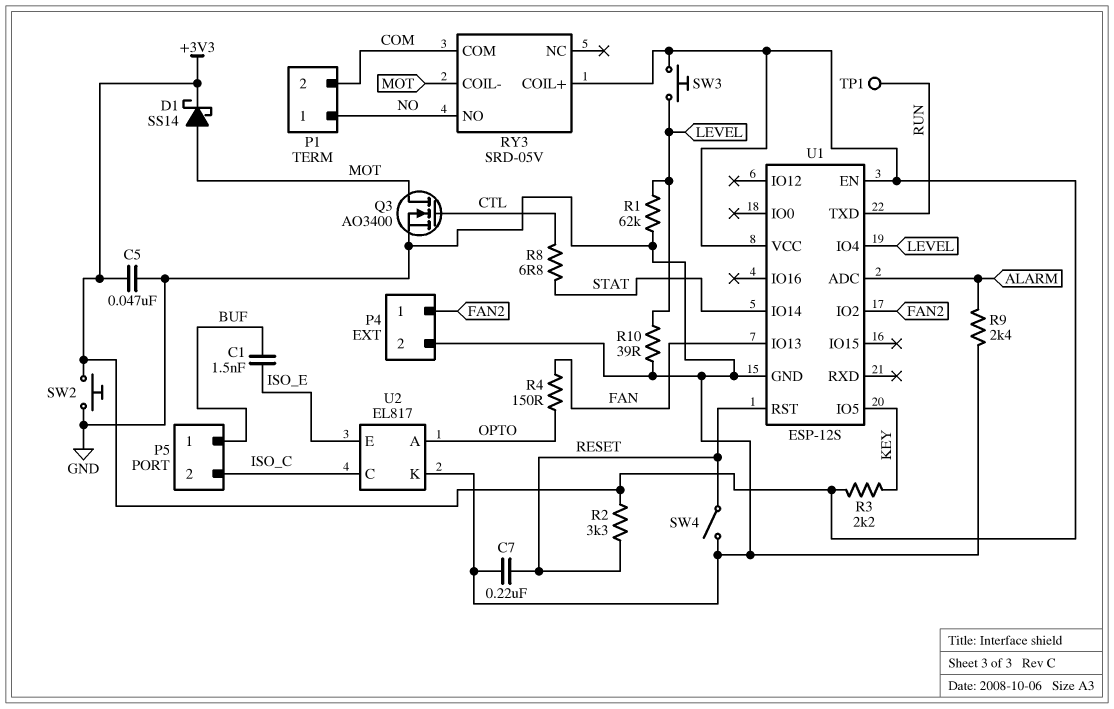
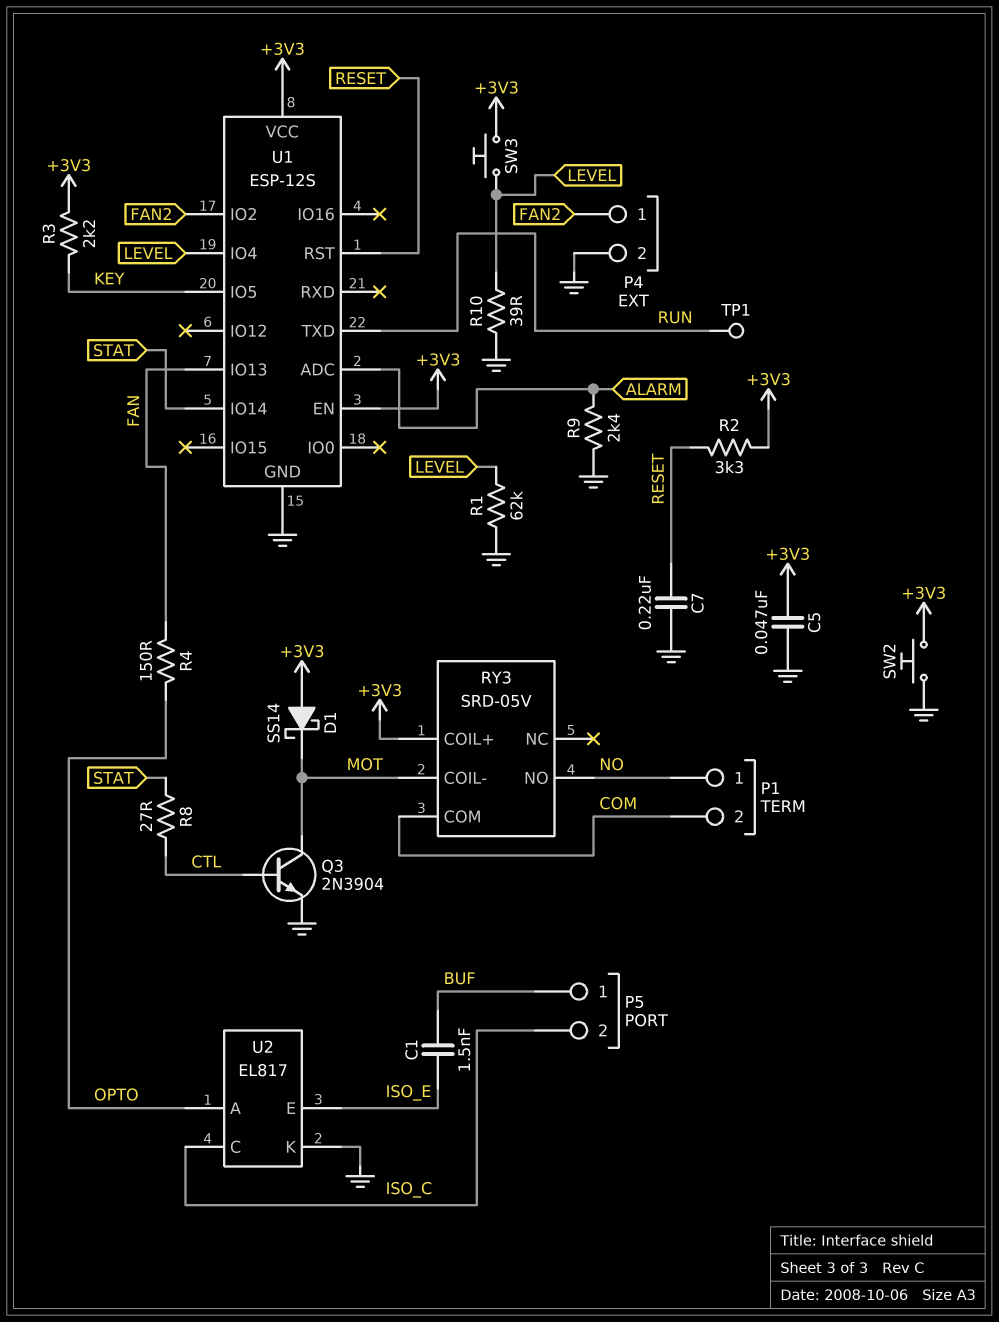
D1: schottky SS14 (A MOT, K +3V3) -> schottky SS14 (A +3V3, K MOT)
Q3: NMOS AO3400 (G CTL, D MOT, S GND) -> NPN 2N3904 (B CTL, C MOT, E GND)
R8: 6.8 (CTL, STAT) -> 27 (CTL, STAT)
SW4: switch (GND, RESET) -> none

